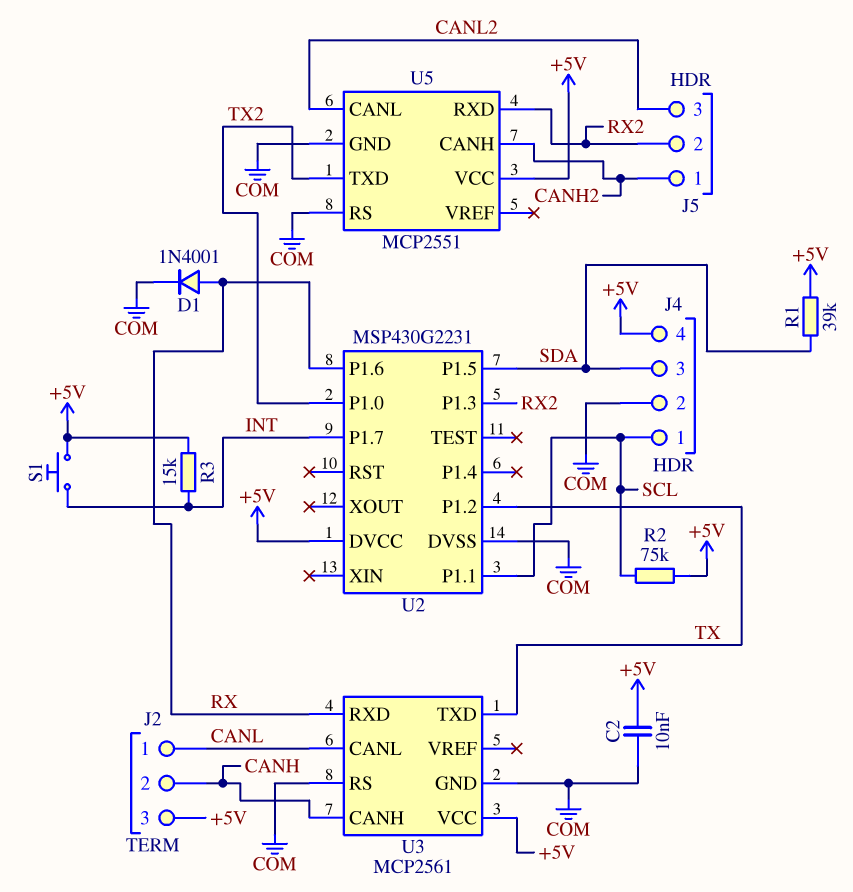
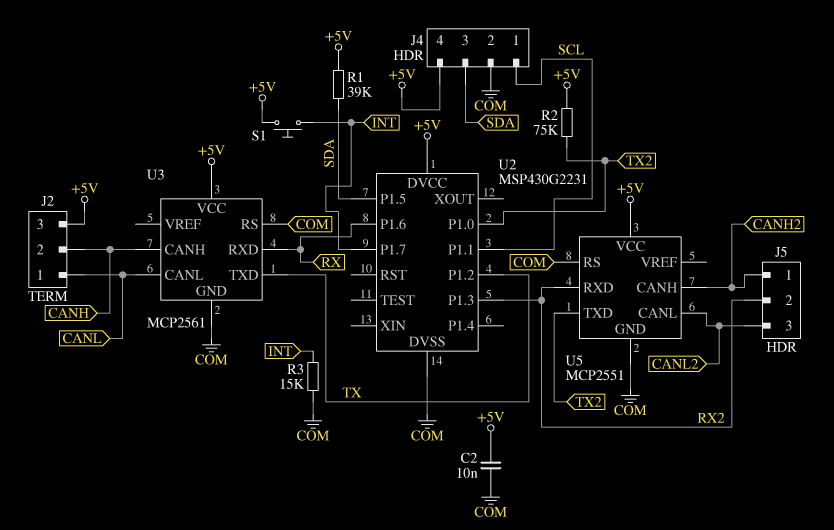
D1: diode 1N4001 (A RX, K COM) -> none
R2: 75k (+5V, SCL) -> 75k (+5V, TX2)
R3: 15k (+5V, INT) -> 15k (COM, INT)

